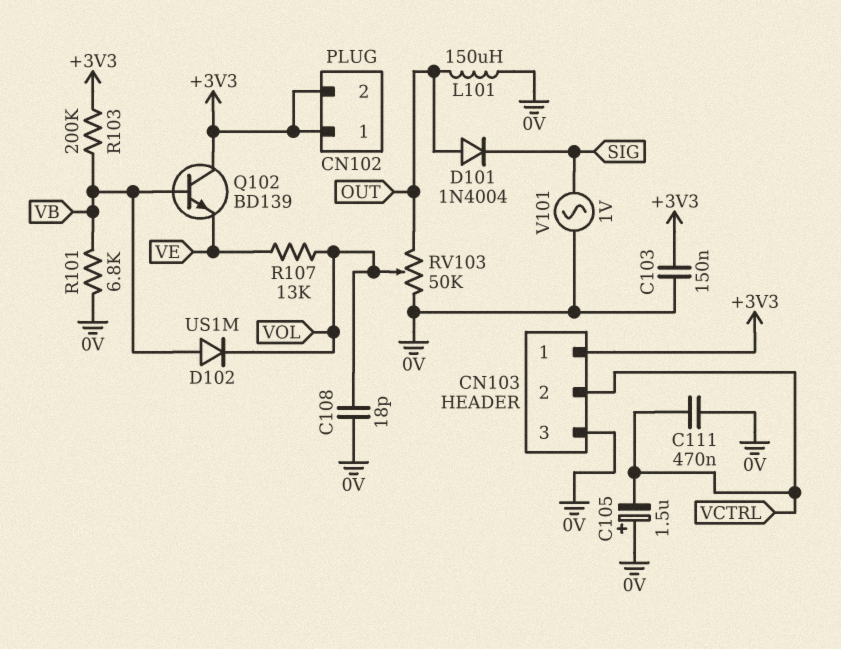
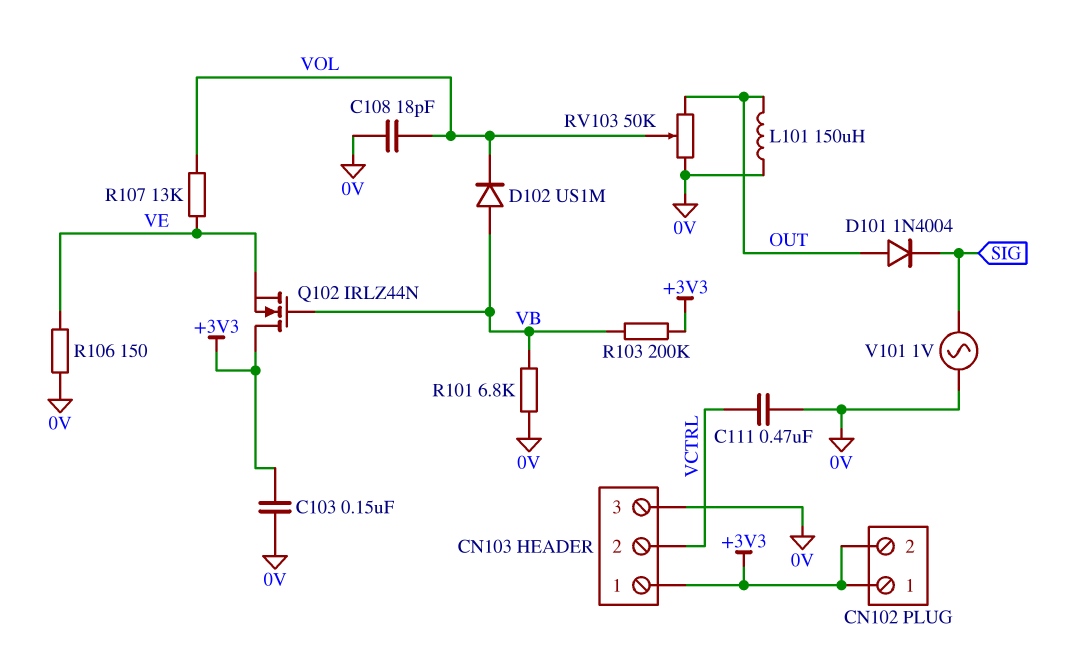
C105: 1.5uF (plus 0V, minus VCTRL) -> none
Q102: NPN BD139 (B VB, C +3V3, E VE) -> NMOS IRLZ44N (G VB, D +3V3, S VE)
R106: none -> 150 (0V, VE)

